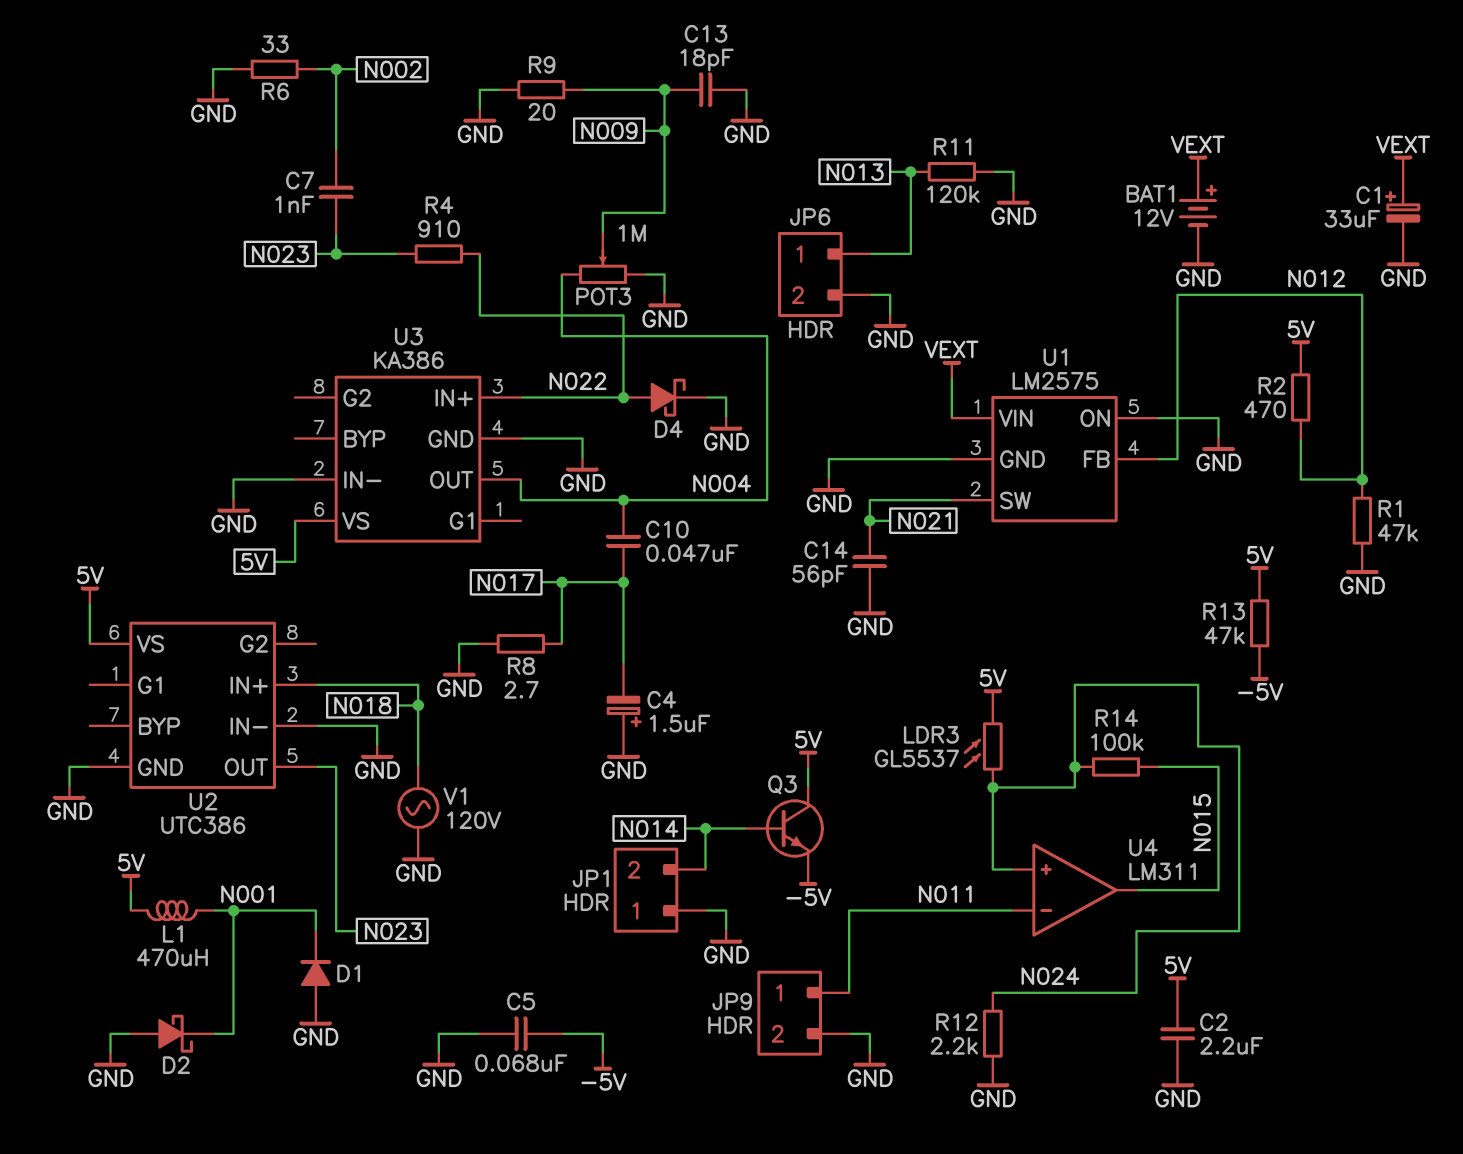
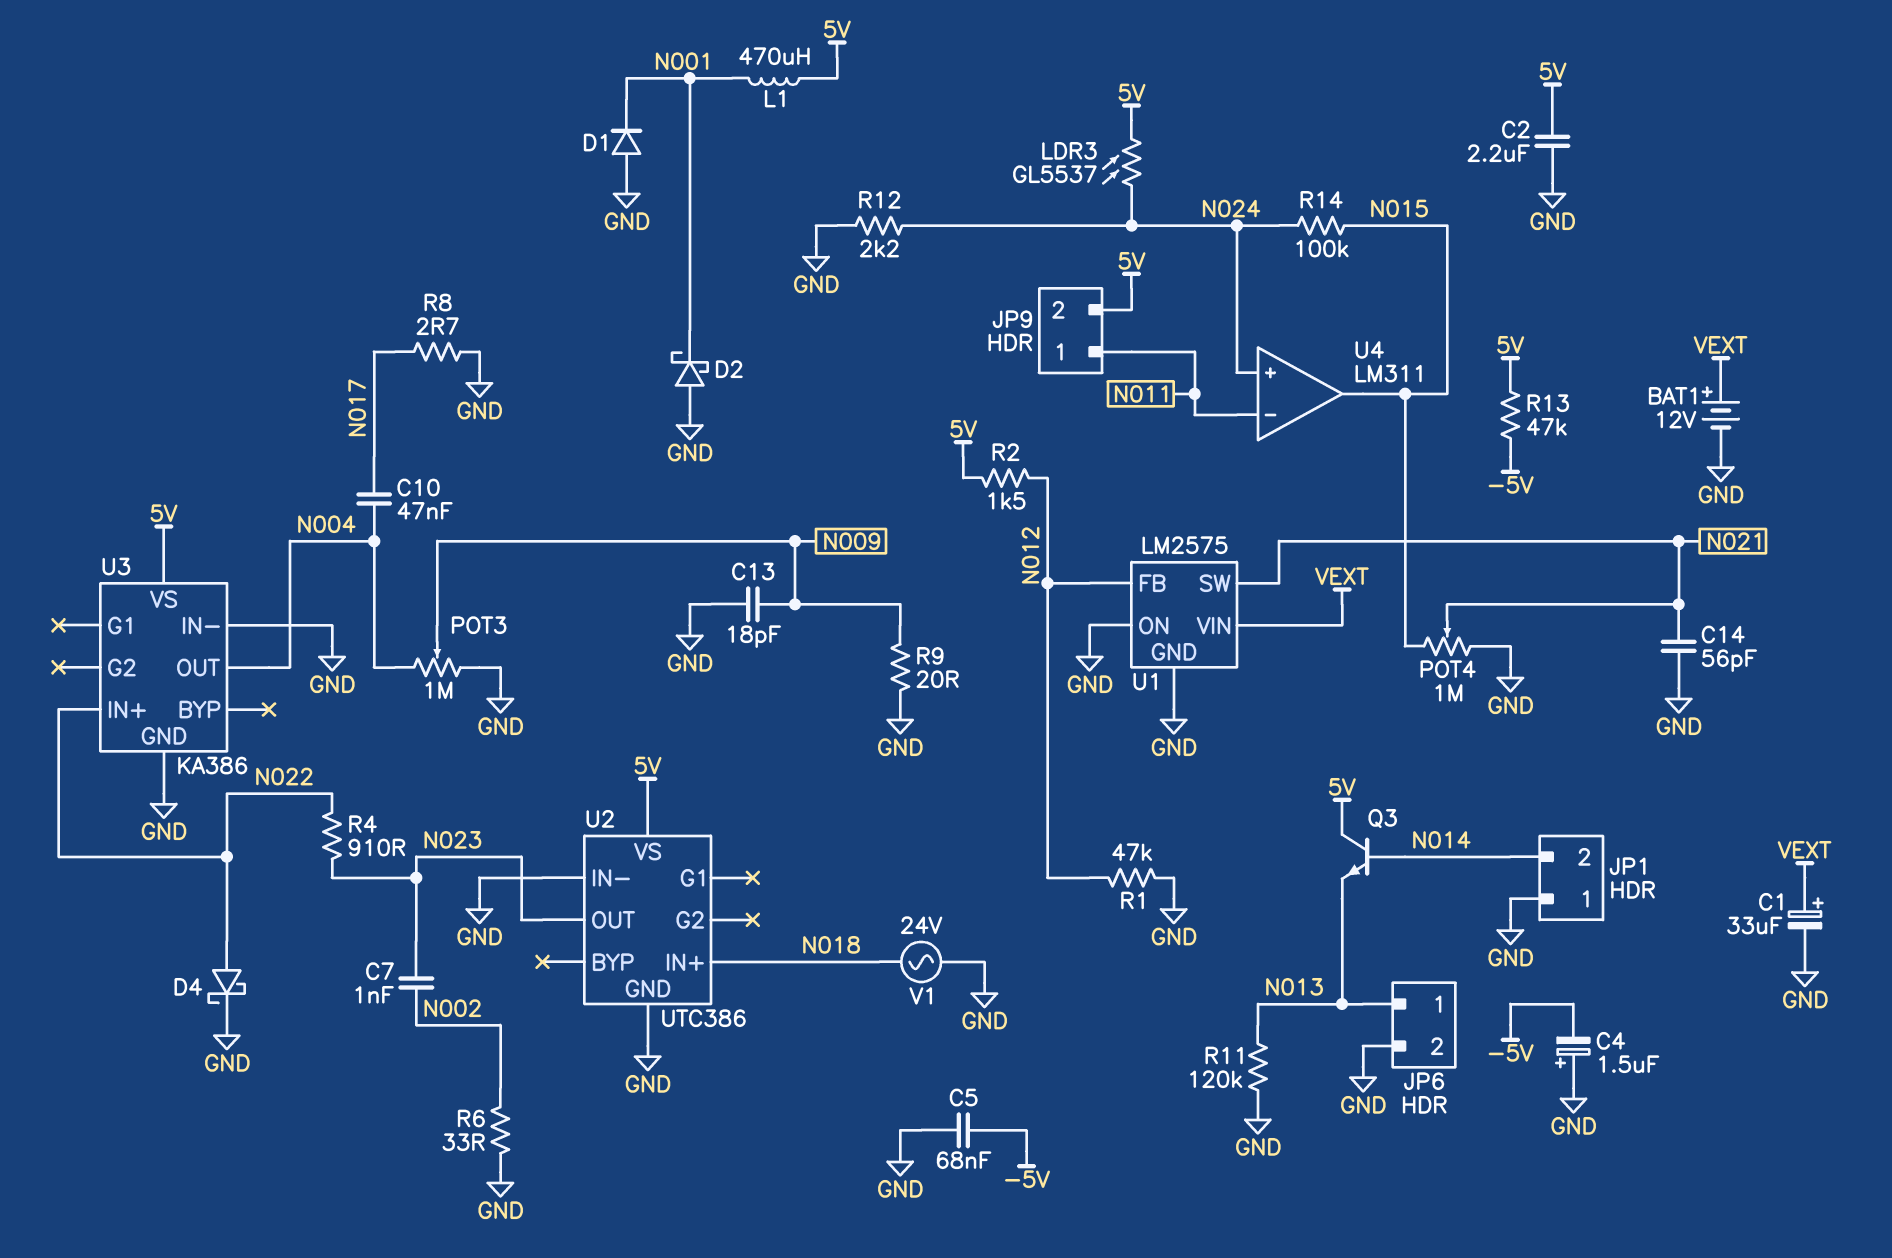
C4: 1.5uF (plus GND, minus N017) -> 1.5uF (plus GND, minus -5V)
JP9 pin 2: GND -> 5V
POT4: none -> 1M (GND, N015, wiper N021)
Q3: NPN (B N014, C 5V, E -5V) -> NPN (B N014, C 5V, E N013)
R2: 470 (5V, N012) -> 1.5k (5V, N012)
V1: AC 120V (GND, N018) -> AC 24V (GND, N018)

